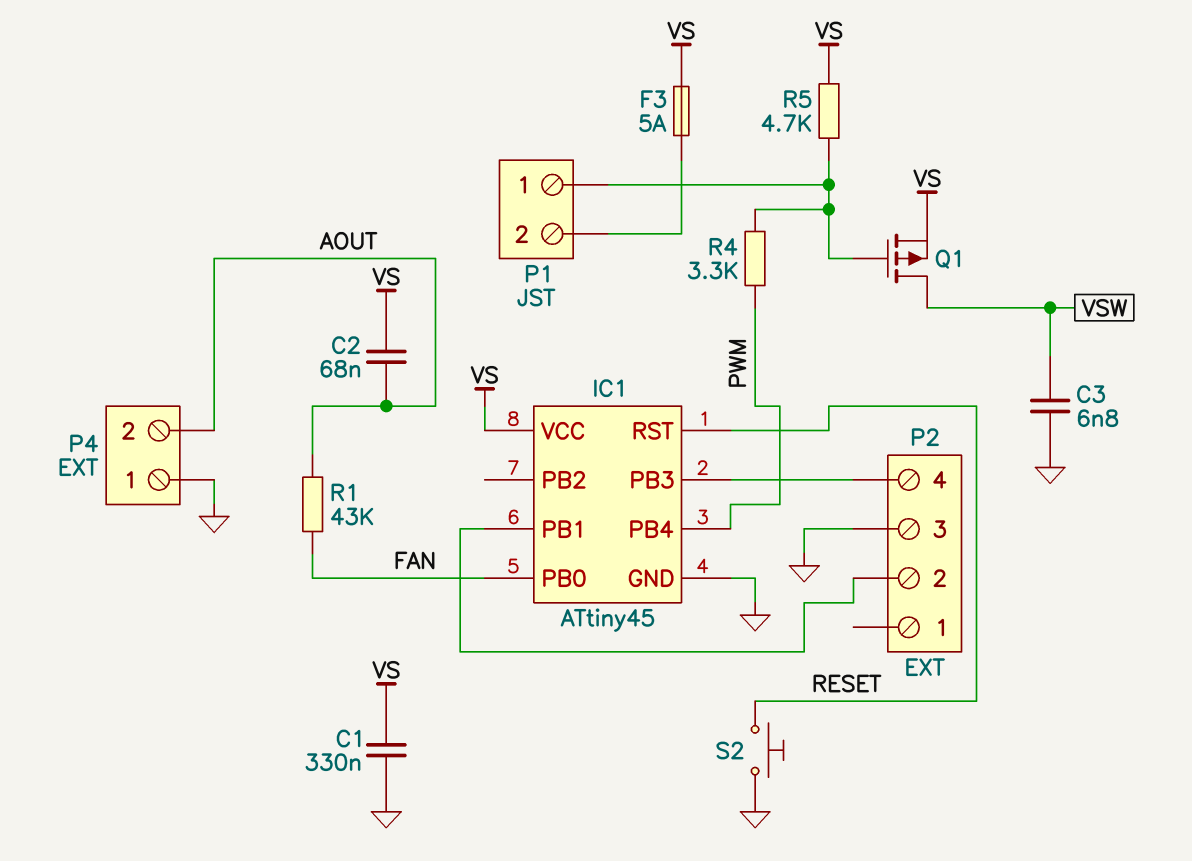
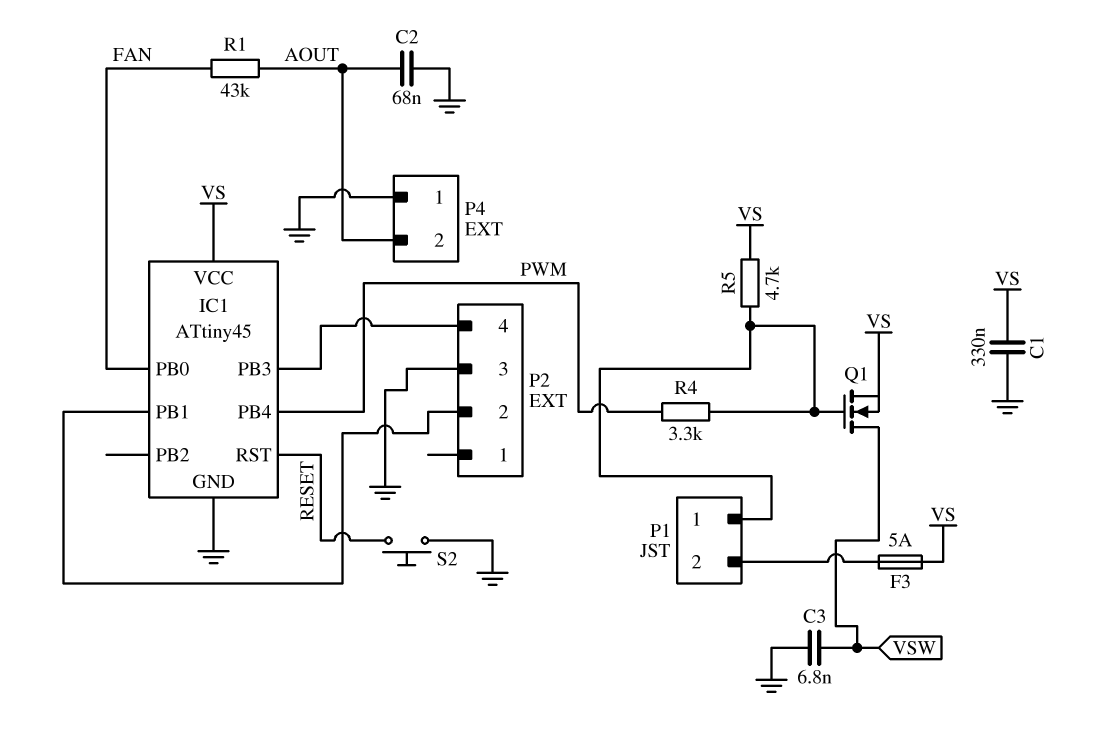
C2: 68nF (AOUT, VS) -> 68nF (AOUT, GND)
Q1: PMOS (G P1/1, D VSW, S VS) -> NMOS (G P1/1, D VSW, S VS)

